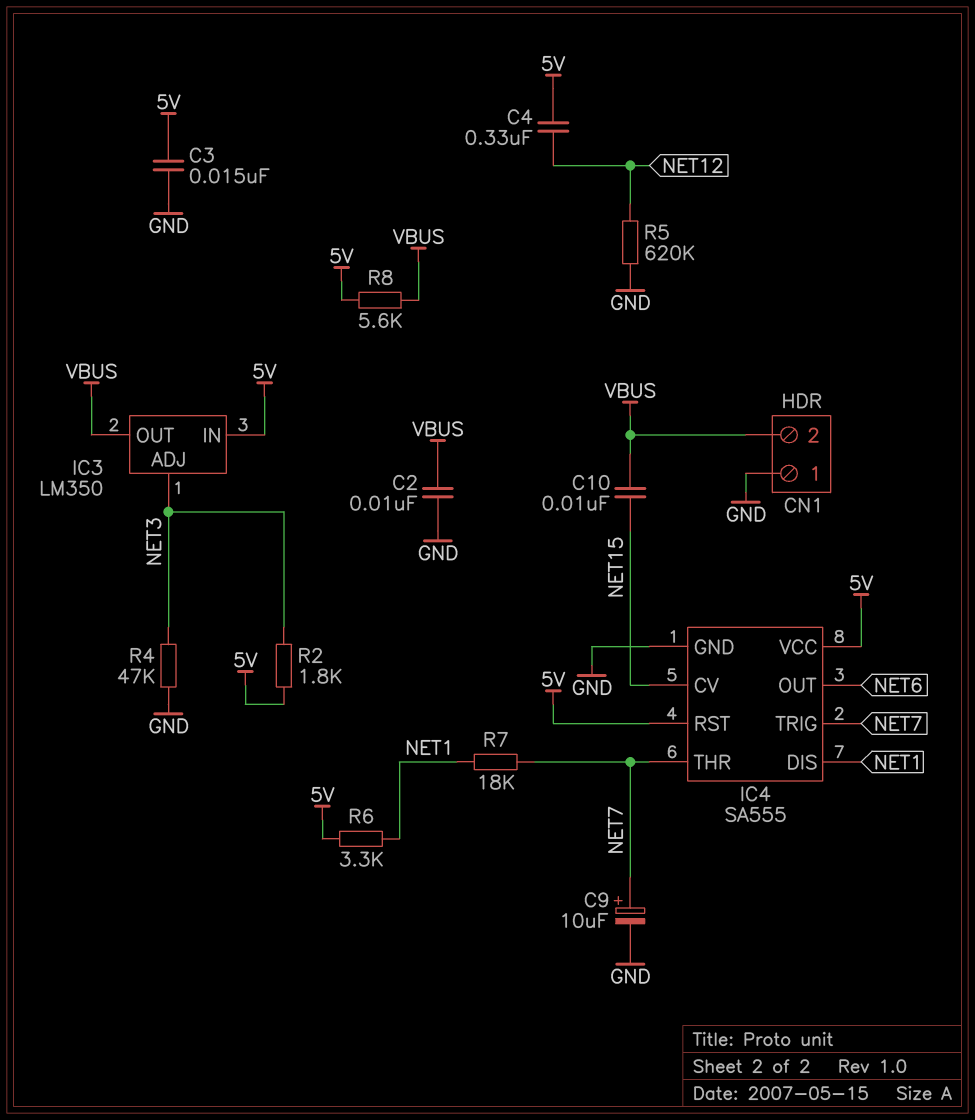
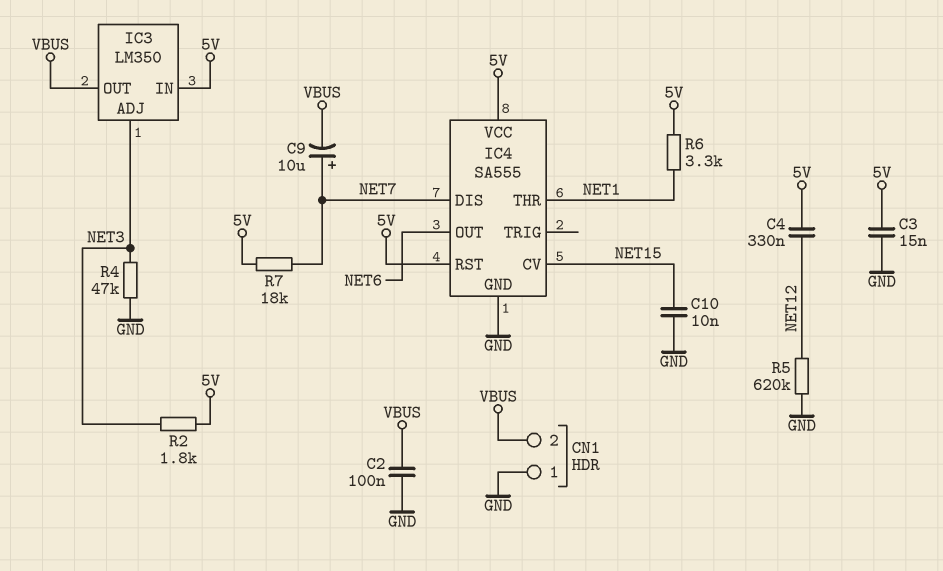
C2: 10nF (GND, VBUS) -> 100nF (GND, VBUS)
C9: 10uF (plus NET7, minus GND) -> 10uF (plus NET7, minus VBUS)
C10: 10nF (NET15, VBUS) -> 10nF (GND, NET15)
IC4 pin DIS: NET1 -> NET7
IC4 pin THR: NET7 -> NET1
IC4 pin TRIG: NET7 -> none
R7: 18k (NET1, NET7) -> 18k (5V, NET7)
R8: 5.6k (5V, VBUS) -> none

